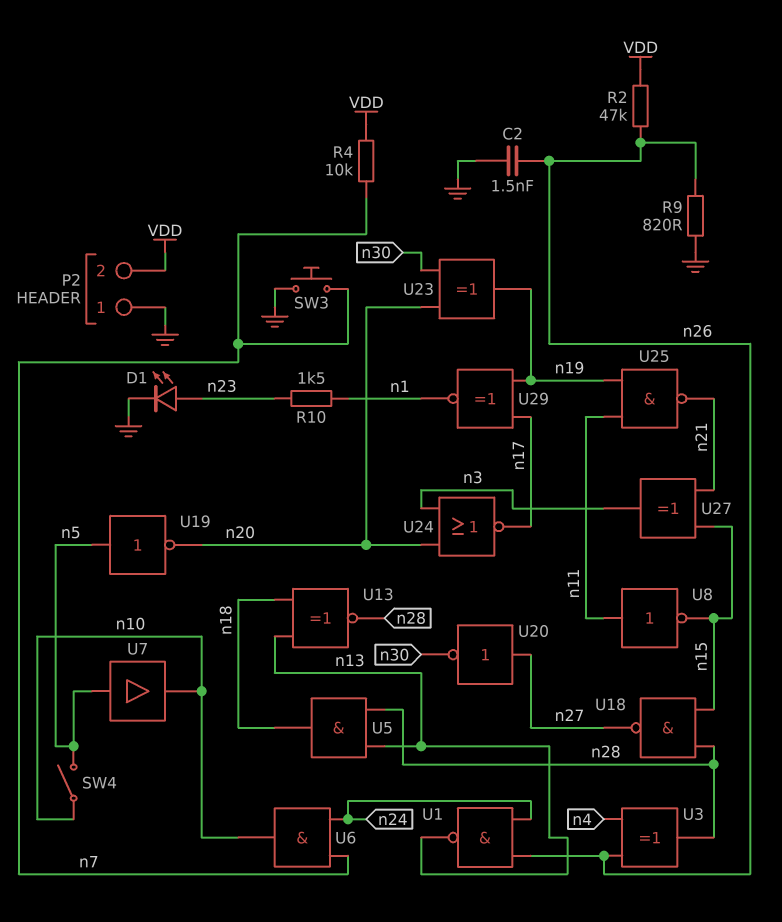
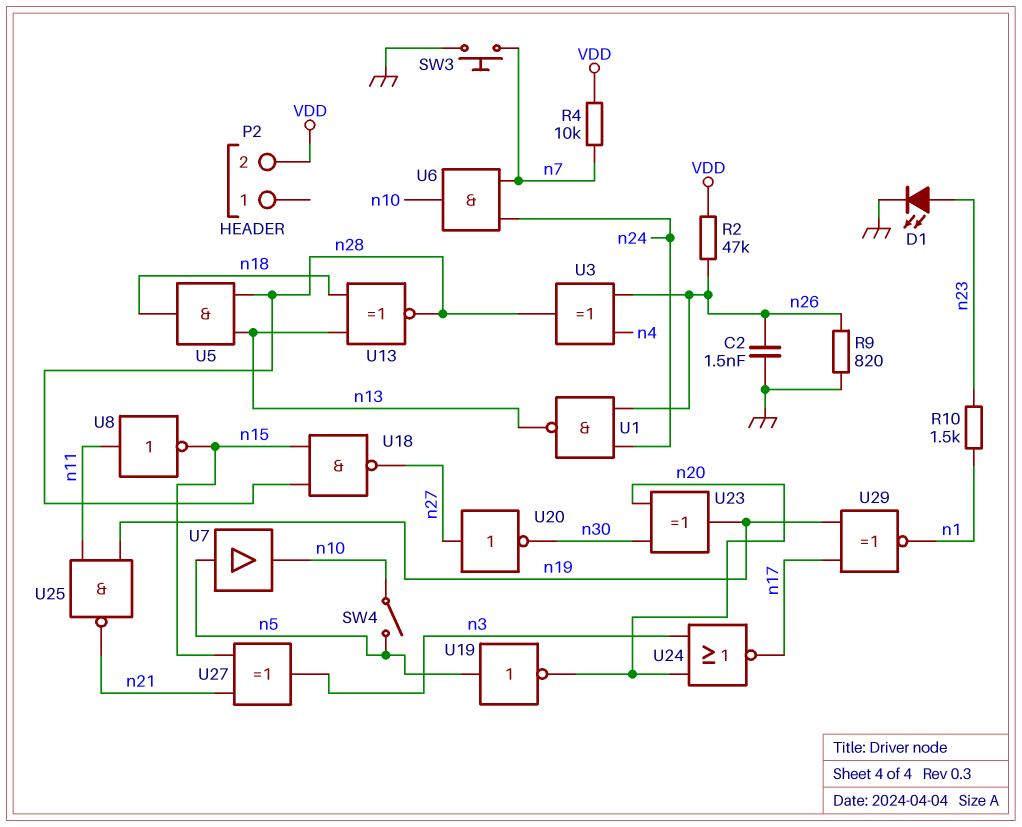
P2 pin 1: GND -> none

